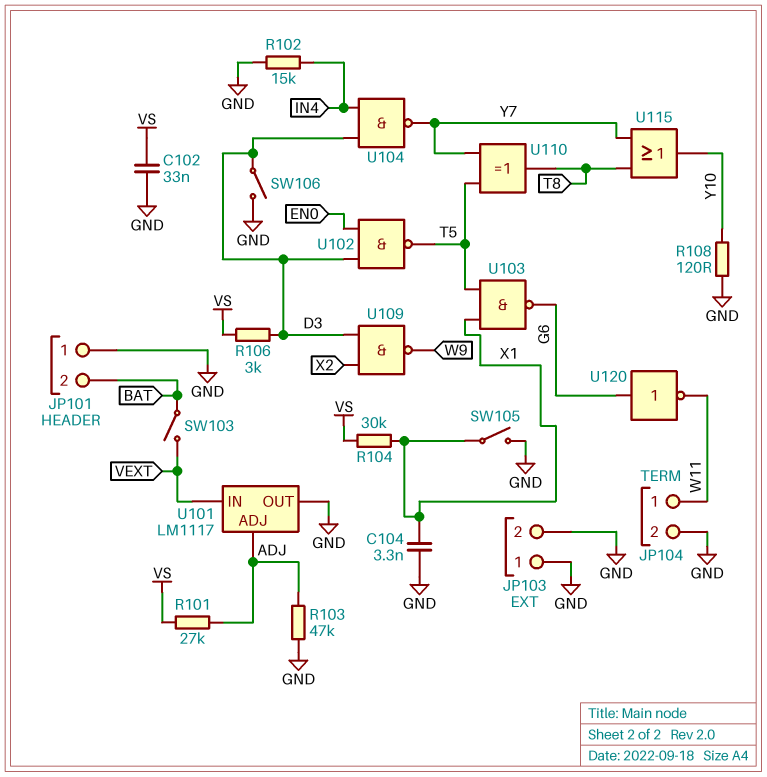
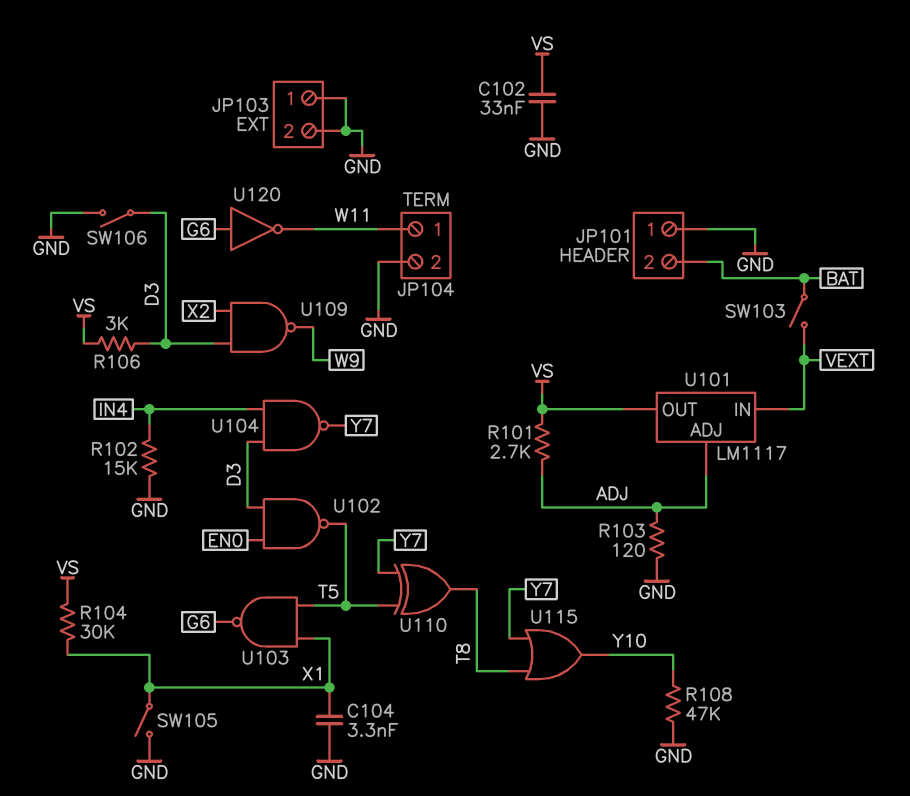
R101: 27k (ADJ, VS) -> 2.7k (ADJ, VS)
R103: 47k (ADJ, GND) -> 120 (ADJ, GND)
R108: 120 (GND, Y10) -> 47k (GND, Y10)
U101 pin OUT: GND -> VS

